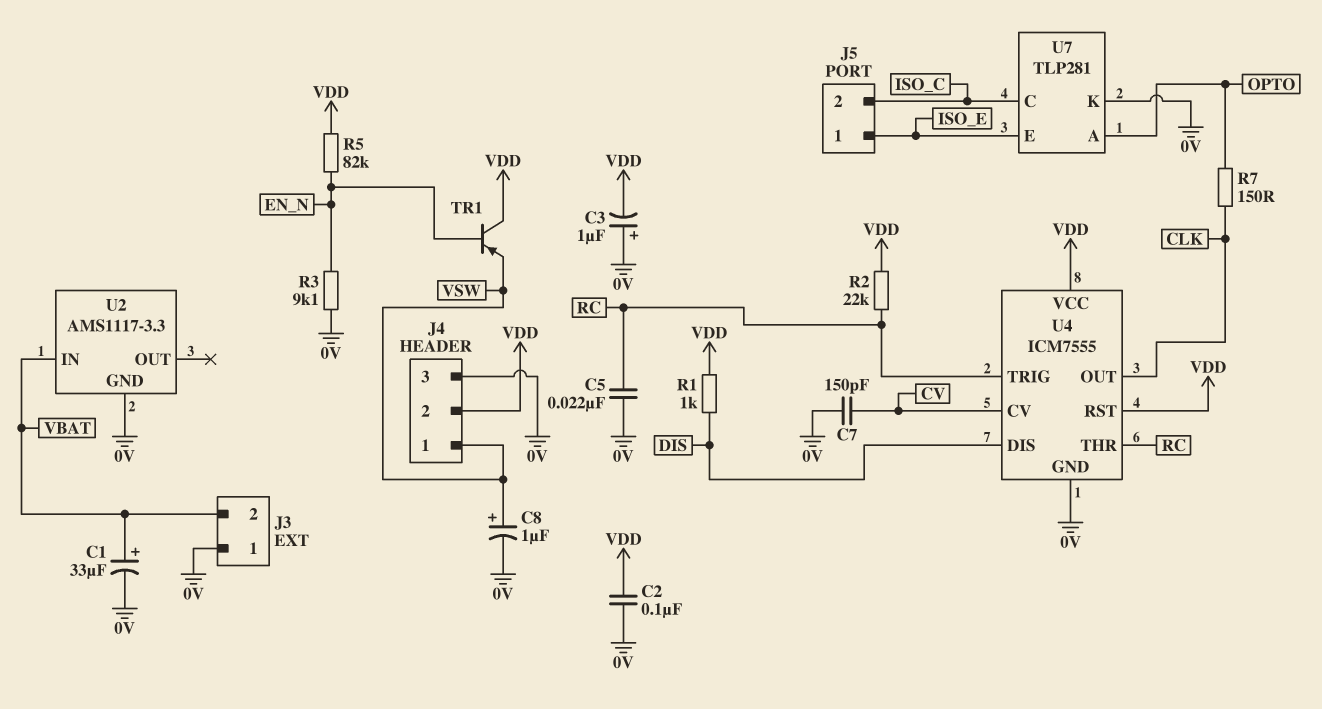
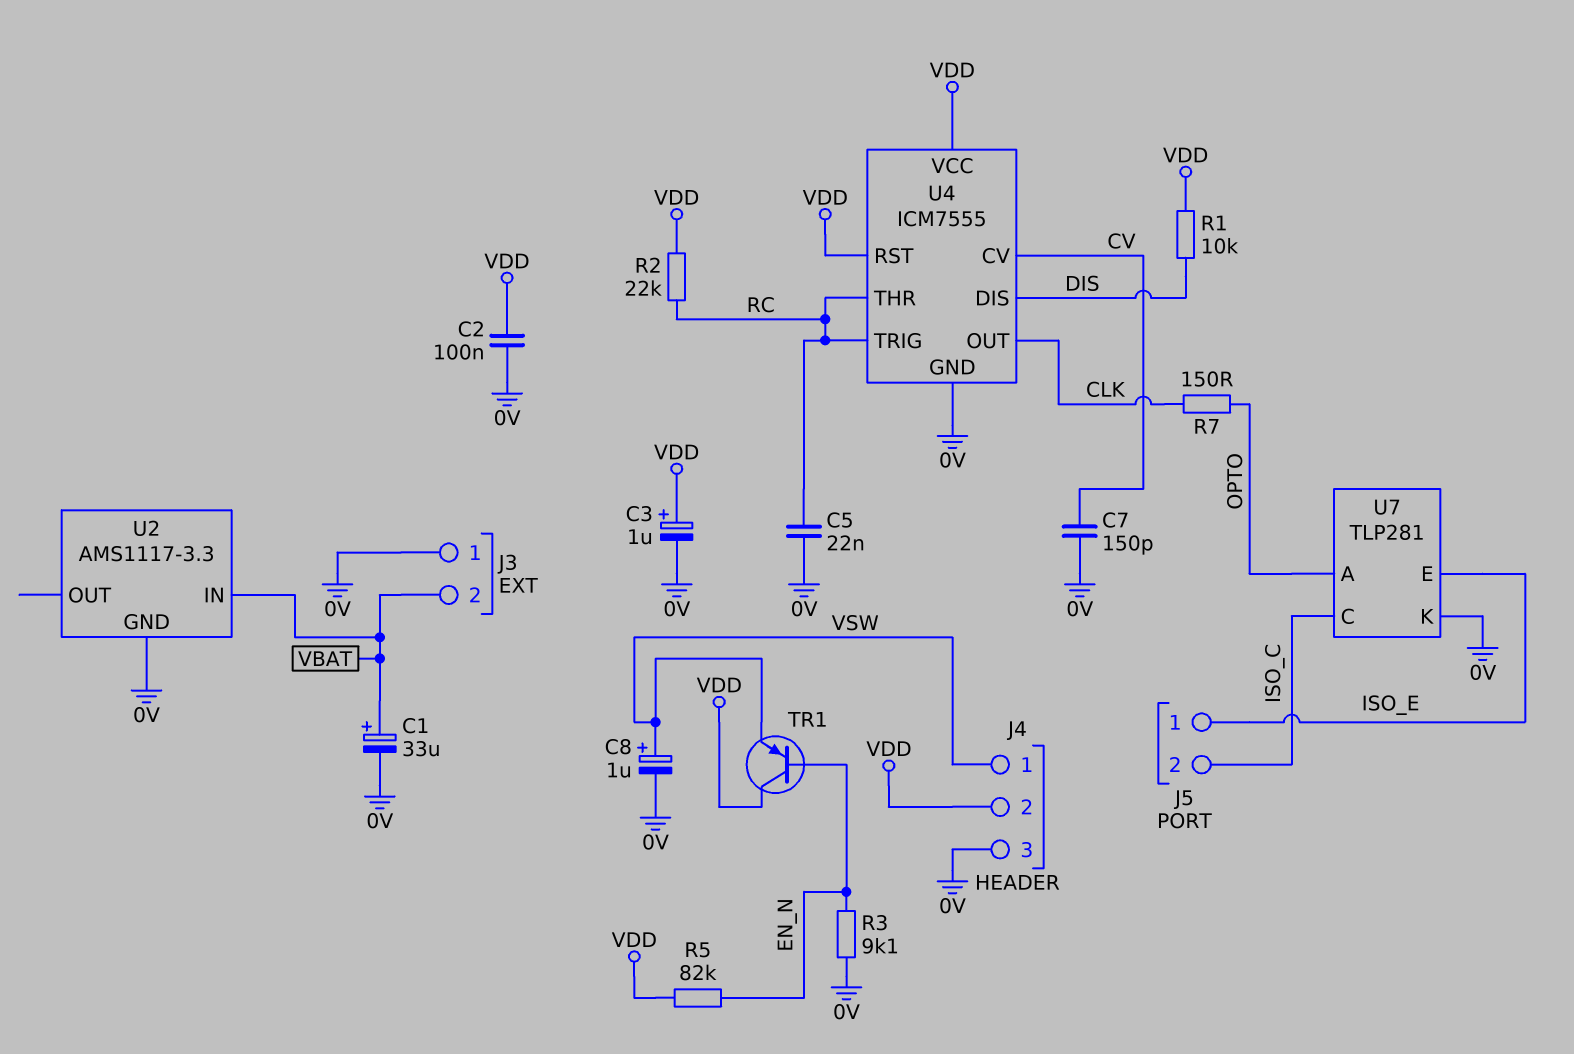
C3: 1uF (plus 0V, minus VDD) -> 1uF (plus VDD, minus 0V)
R1: 1k (DIS, VDD) -> 10k (DIS, VDD)

